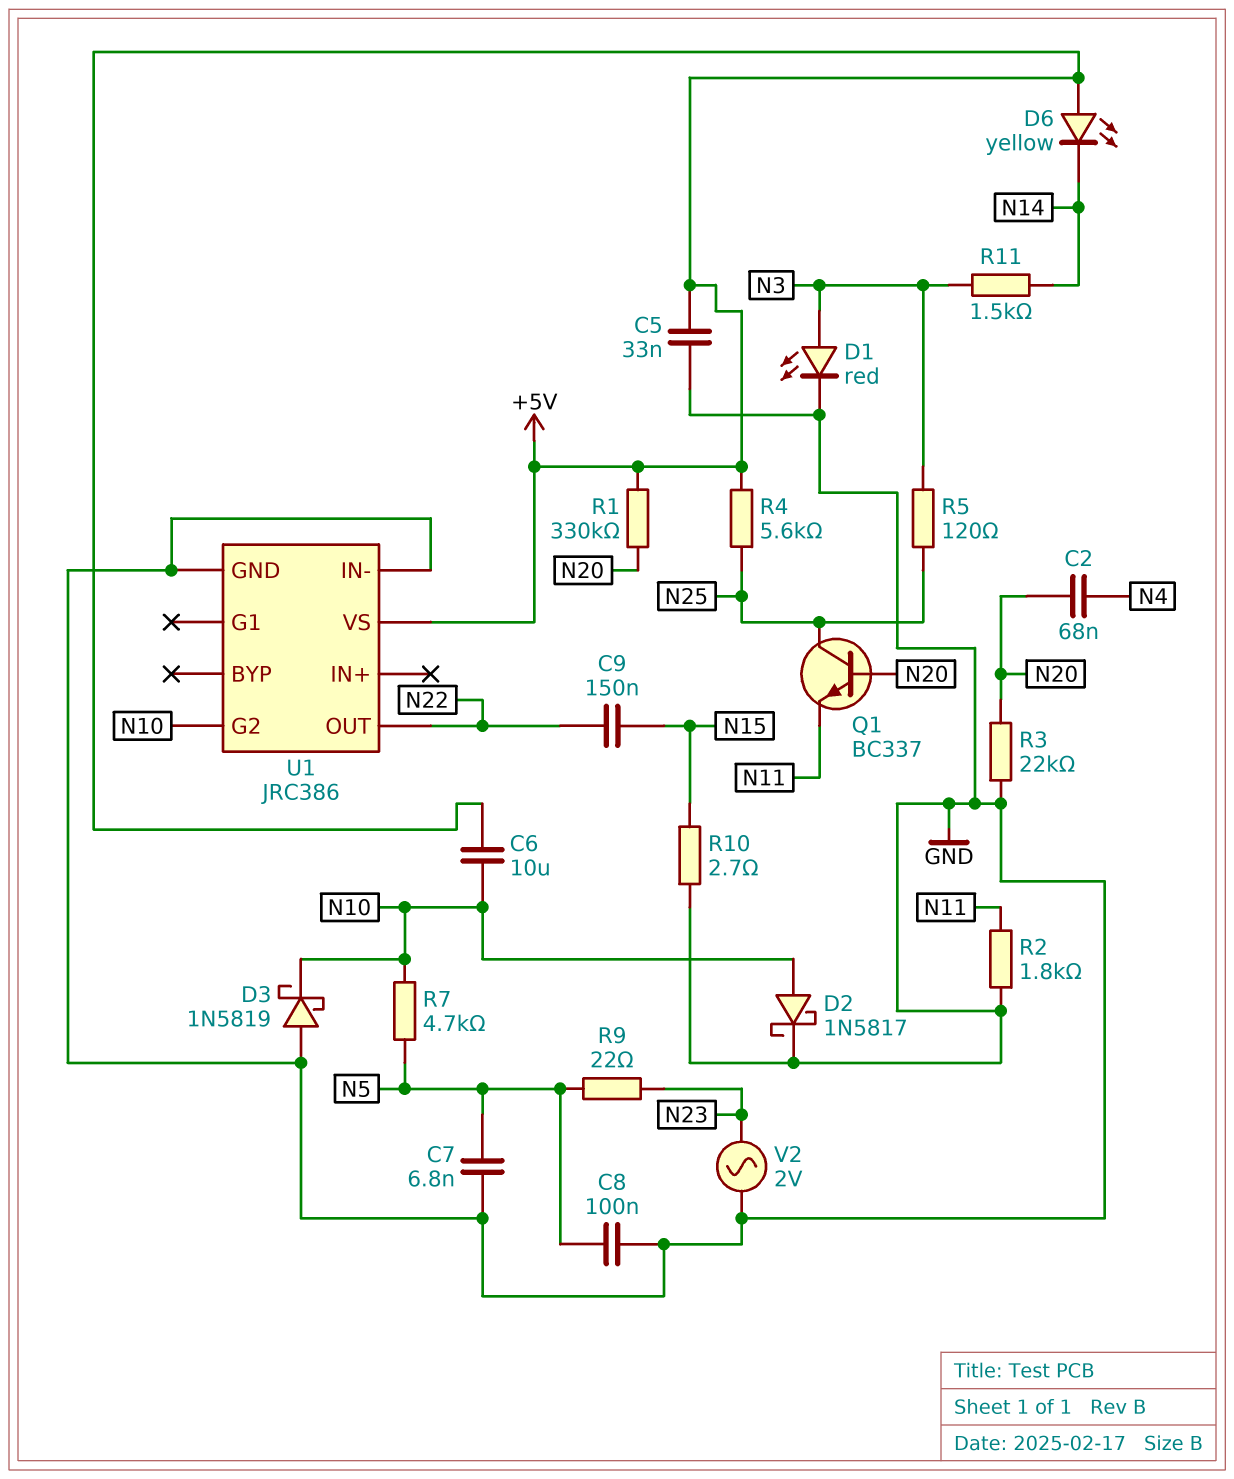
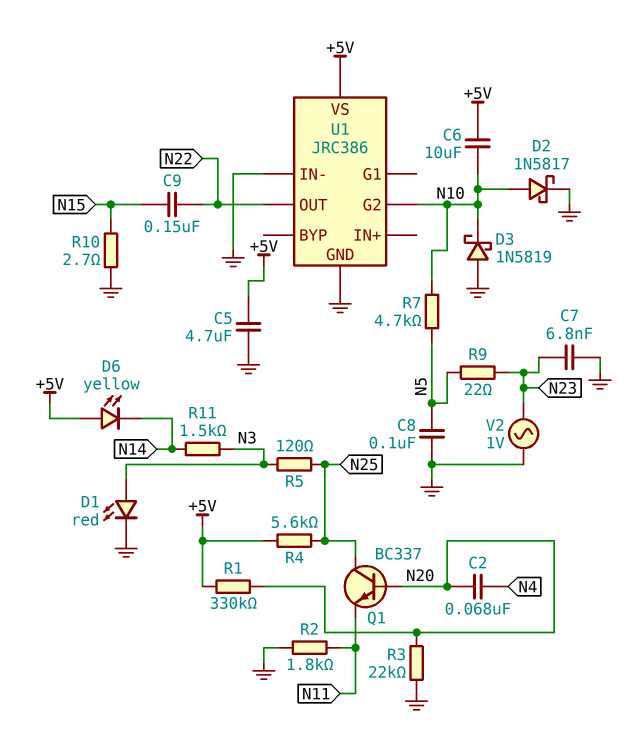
C5: 33nF (+5V, GND) -> 4.7uF (+5V, GND)
C7: 6.8nF (GND, N5) -> 6.8nF (GND, N23)
V2: AC 2V (GND, N23) -> AC 1V (GND, N23)

